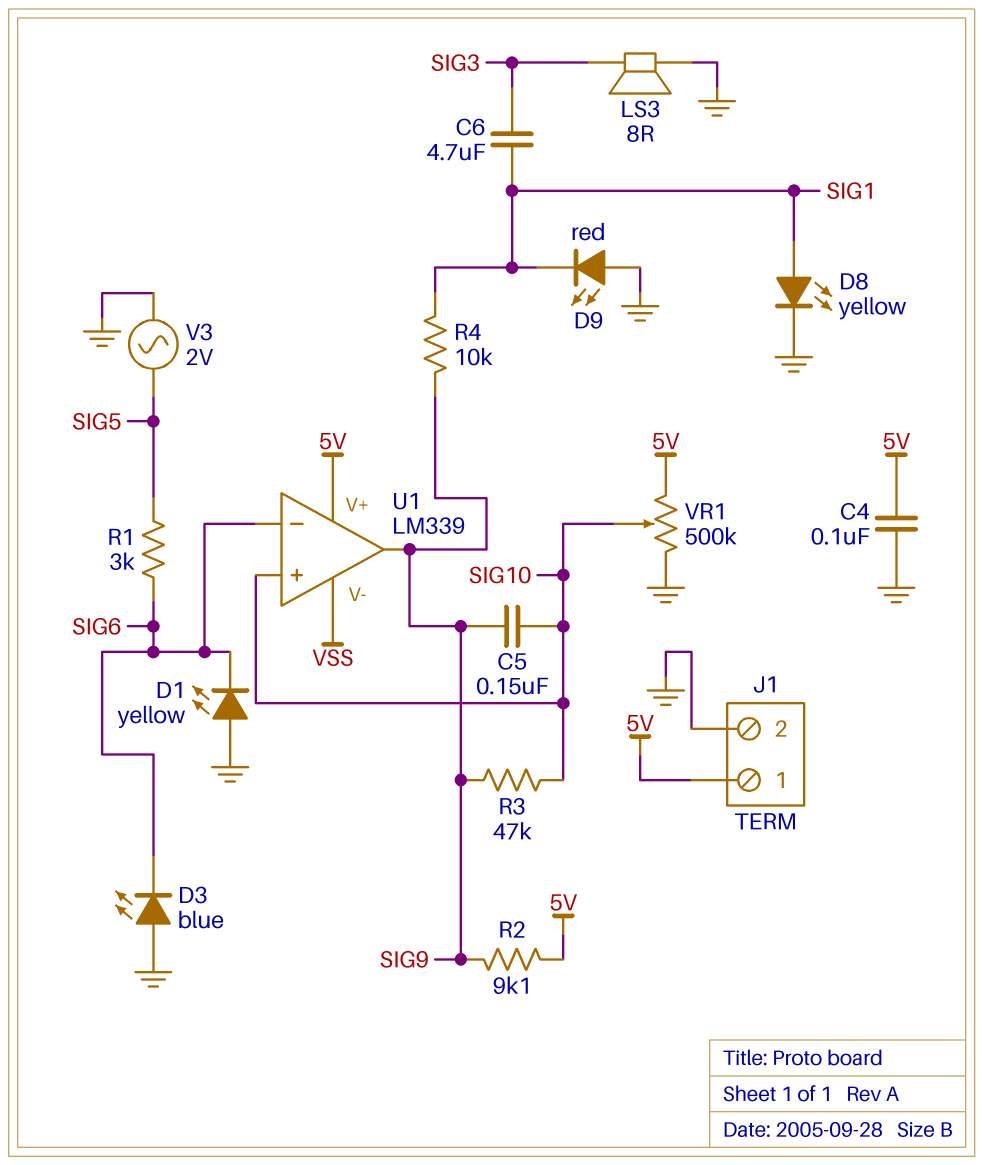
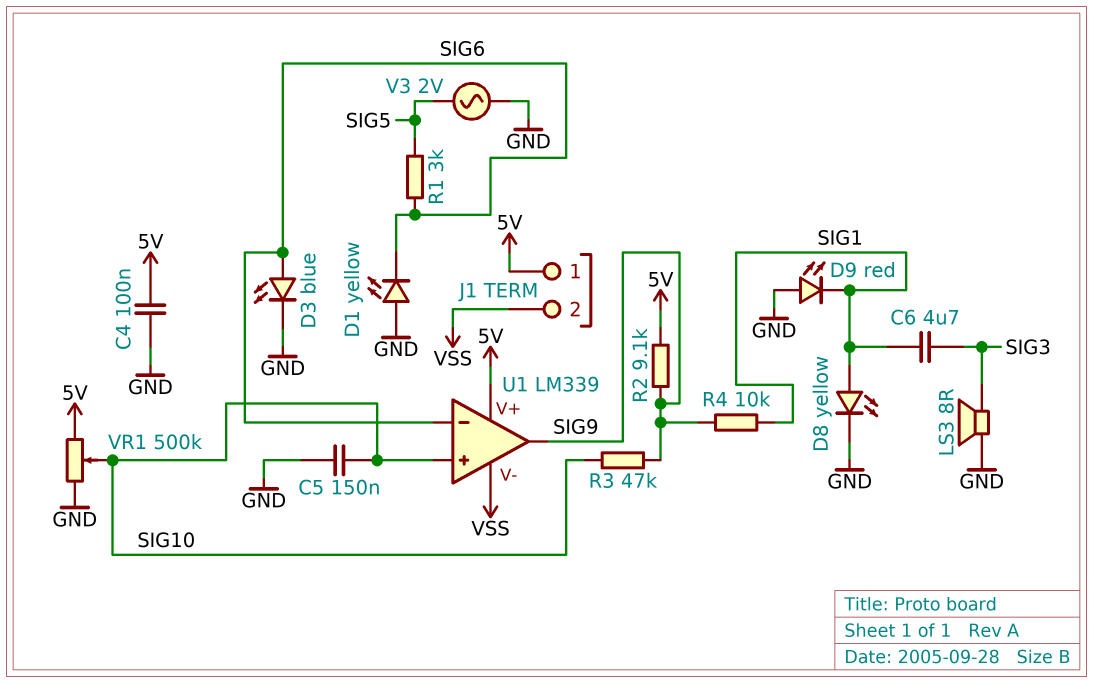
C5: 150nF (SIG9, SIG10) -> 150nF (GND, SIG10)
D3: LED blue (A GND, K SIG6) -> LED blue (A SIG6, K GND)
J1 pin 2: GND -> VSS

